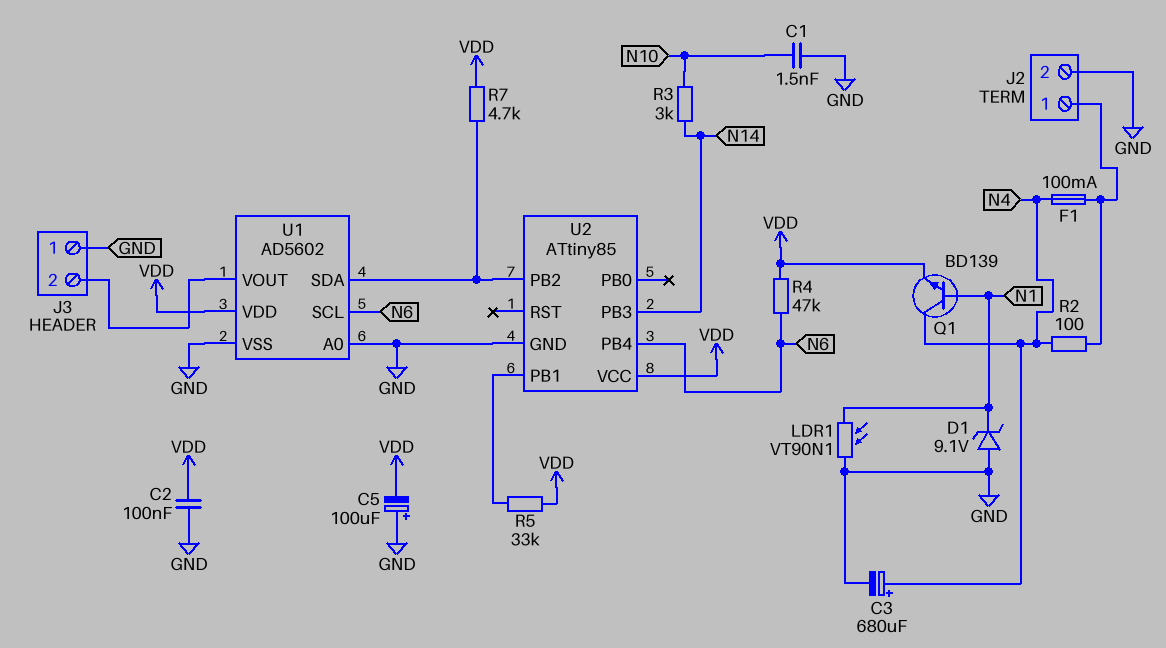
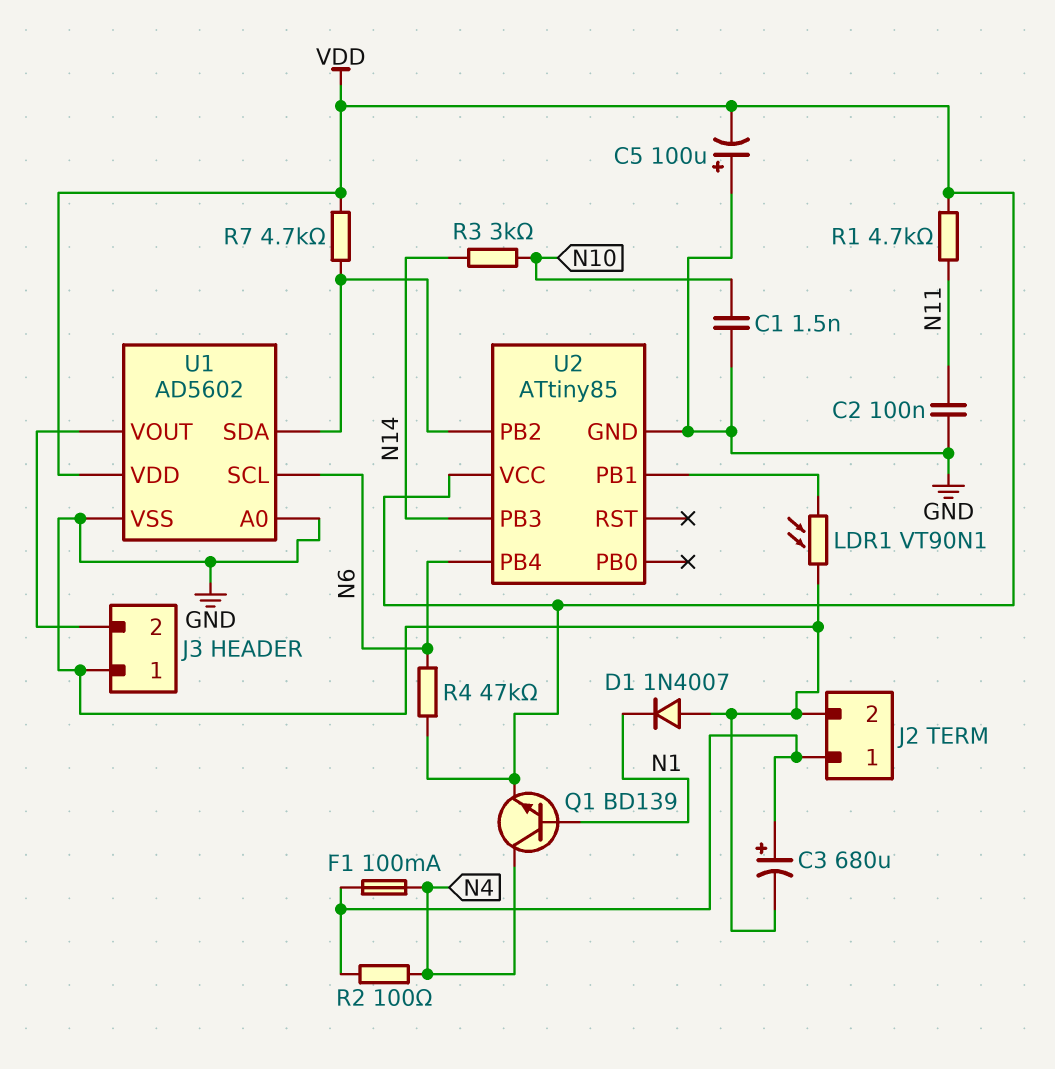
C2: 100nF (GND, VDD) -> 100nF (GND, N11)
C3: 680uF (plus N4, minus GND) -> 680uF (plus J2/1, minus GND)
D1: zener 9.1V (A GND, K N1) -> diode 1N4007 (A GND, K N1)
LDR1: VT90N1 (GND, N1) -> VT90N1 (GND, U2/PB1)
R1: none -> 4.7k (N11, VDD)
R5: 33k (U2/PB1, VDD) -> none

